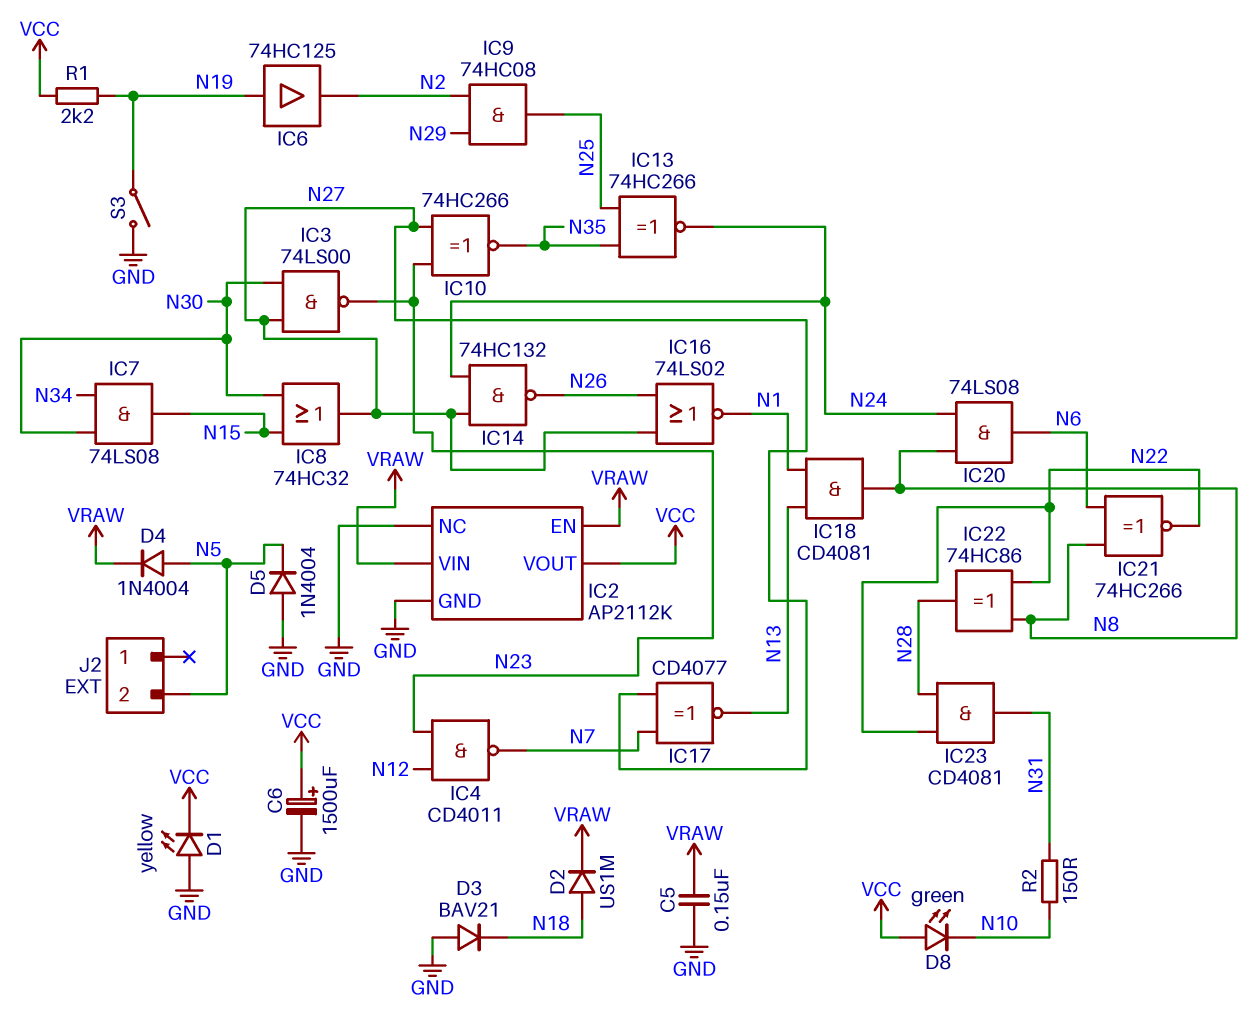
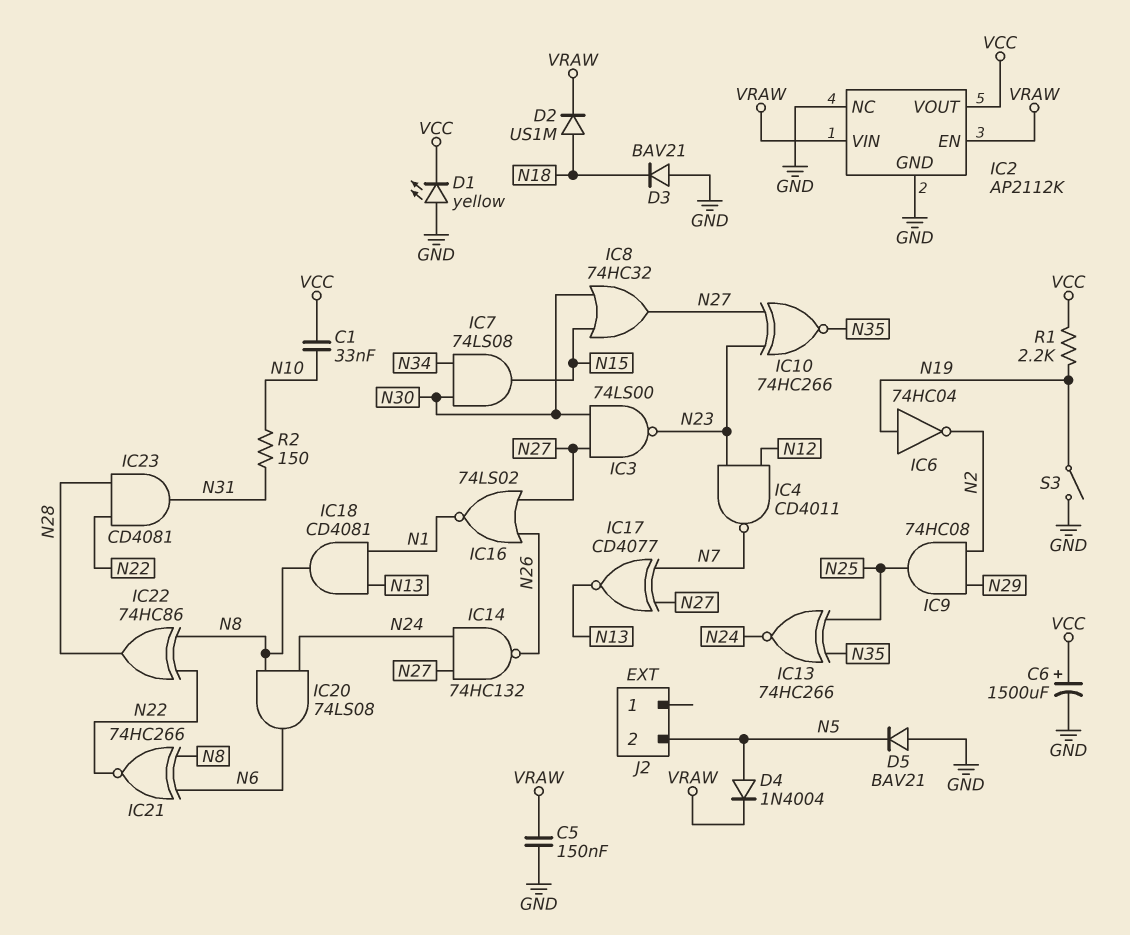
C1: none -> 33nF (N10, VCC)
D5: diode 1N4004 (A GND, K N5) -> diode BAV21 (A GND, K N5)
D8: LED green (A VCC, K N10) -> none
IC6: buffer 74HC125 (in N19, out N2) -> NOT 74HC04 (in N19, out N2)

